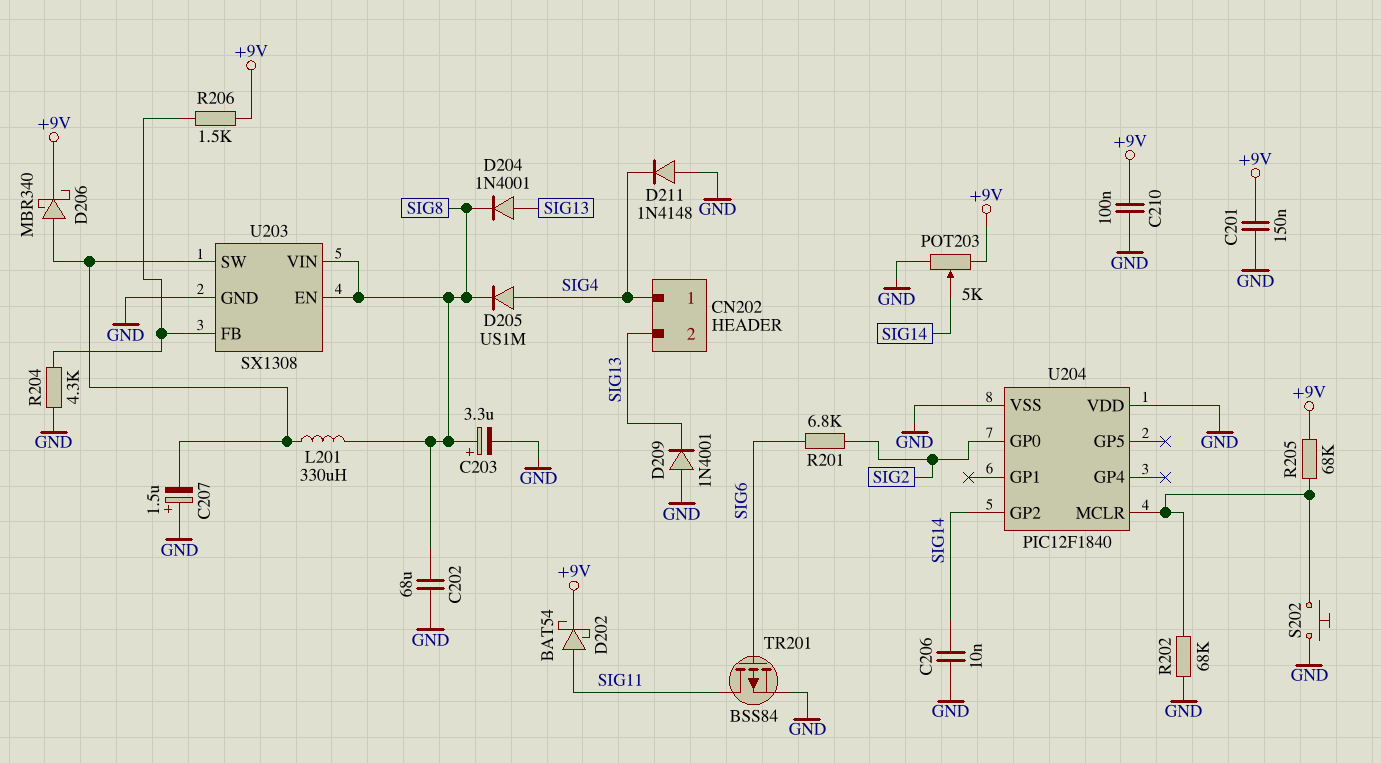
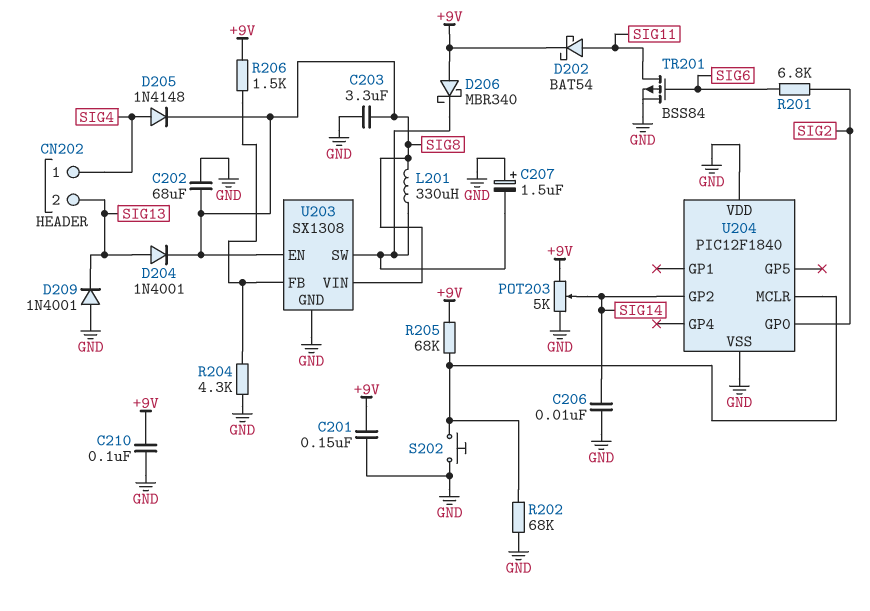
C203: 3.3uF (plus SIG8, minus GND) -> 3.3uF (GND, SIG8)
D205: diode US1M (A SIG4, K SIG8) -> diode 1N4148 (A SIG4, K SIG8)
D206: schottky MBR340 (A U203/SW, K +9V) -> schottky MBR340 (A +9V, K U203/SW)
D211: diode 1N4148 (A GND, K SIG4) -> none

